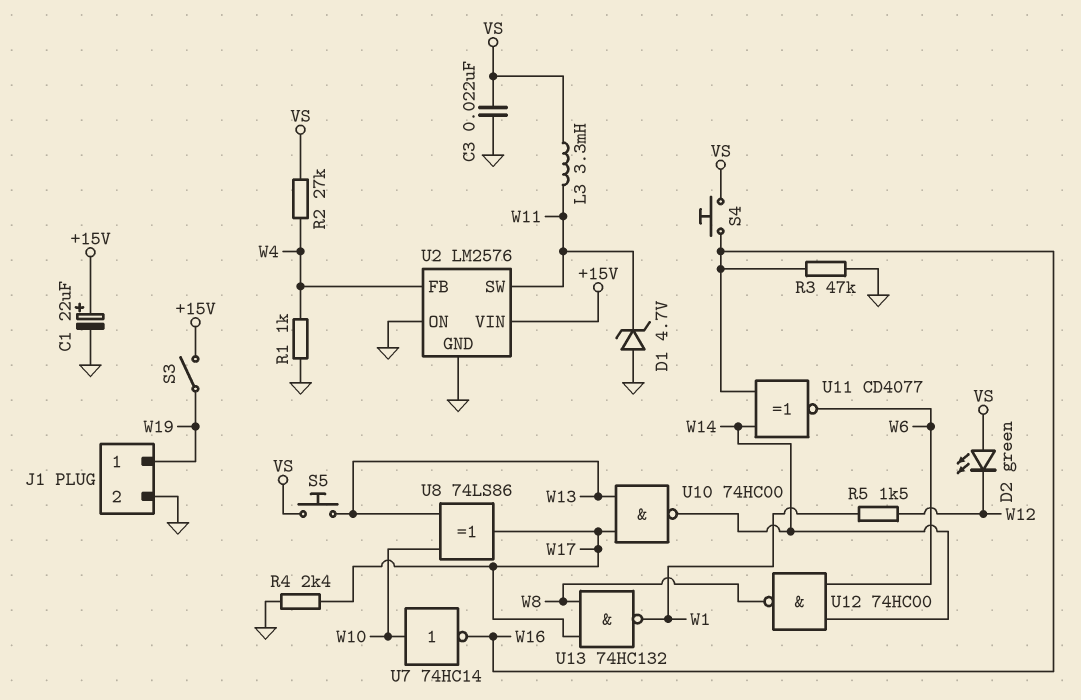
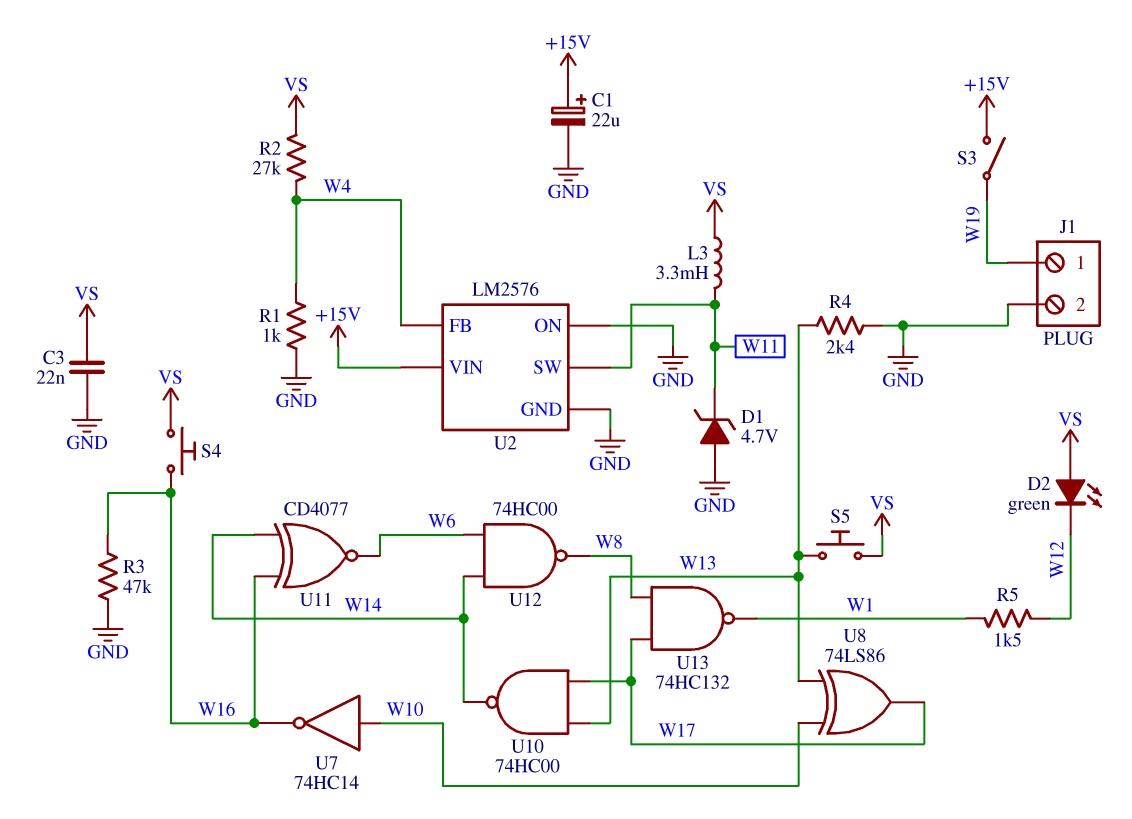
R4: 2.4k (GND, W17) -> 2.4k (GND, W13)

